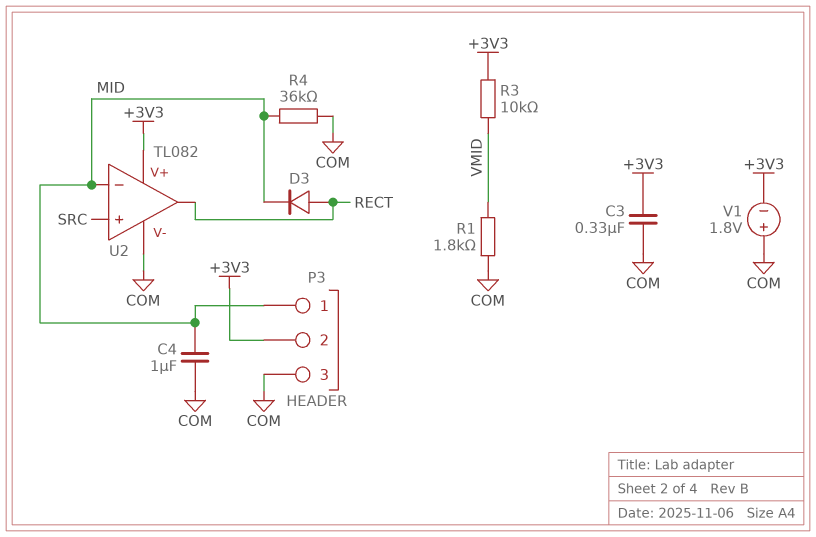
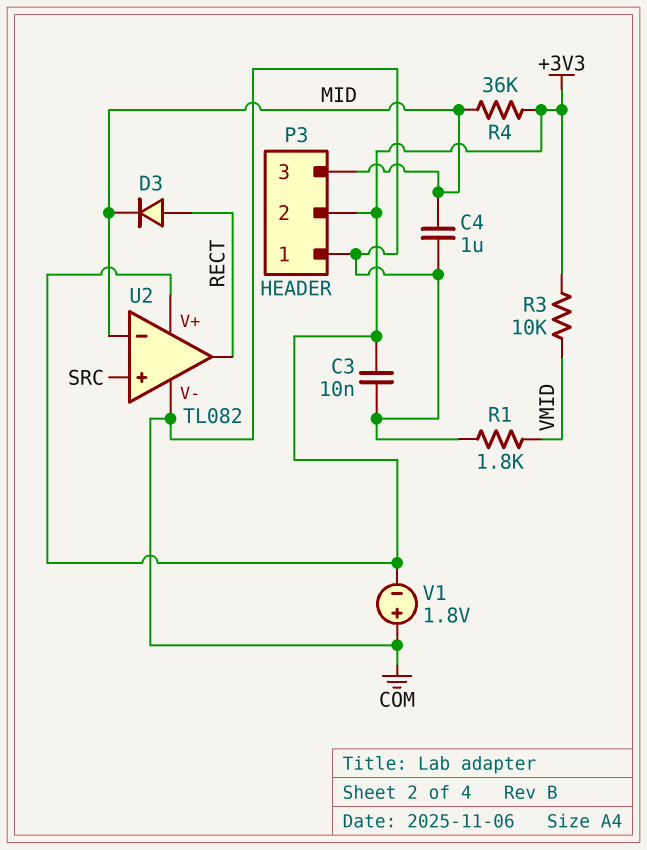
C3: 330nF (+3V3, COM) -> 10nF (+3V3, COM)
P3 pin 1: MID -> COM
P3 pin 3: COM -> MID
R4: 36k (COM, MID) -> 36k (+3V3, MID)

